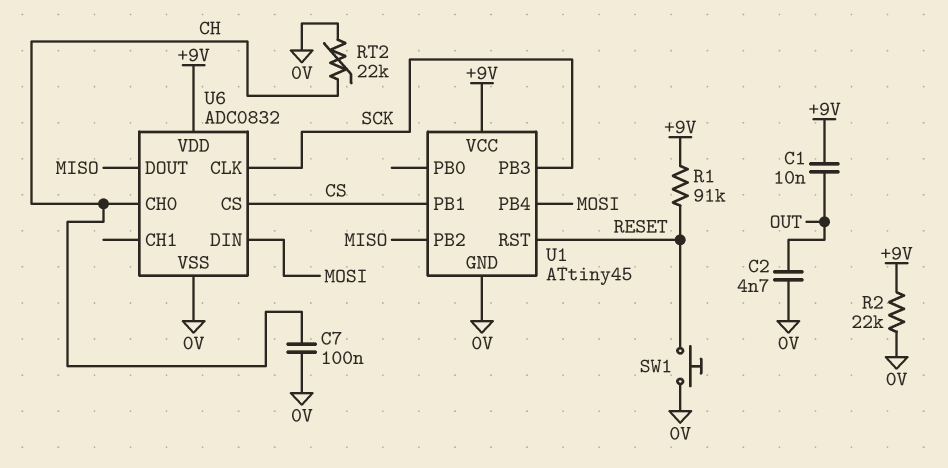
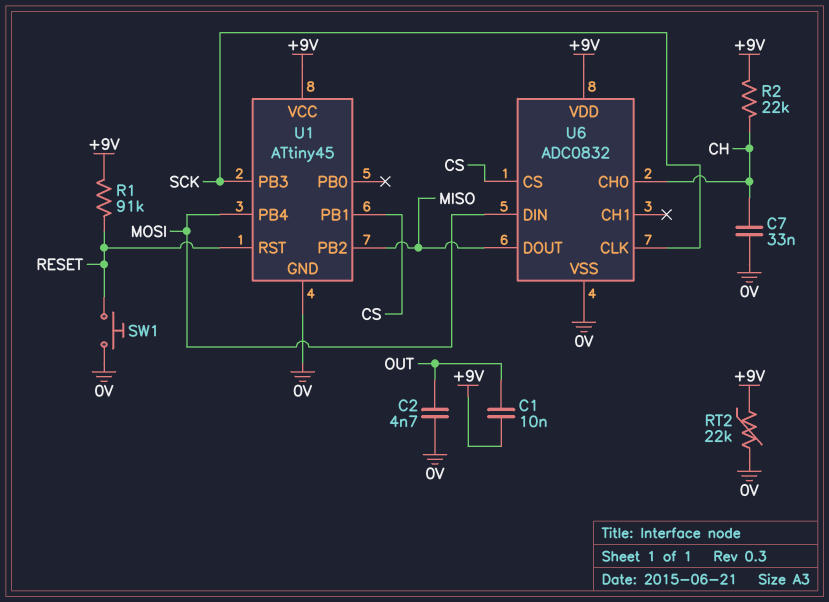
C7: 100nF (0V, CH) -> 33nF (0V, CH)
R2: 22k (+9V, 0V) -> 22k (+9V, CH)
RT2: 22k (0V, CH) -> 22k (+9V, 0V)

